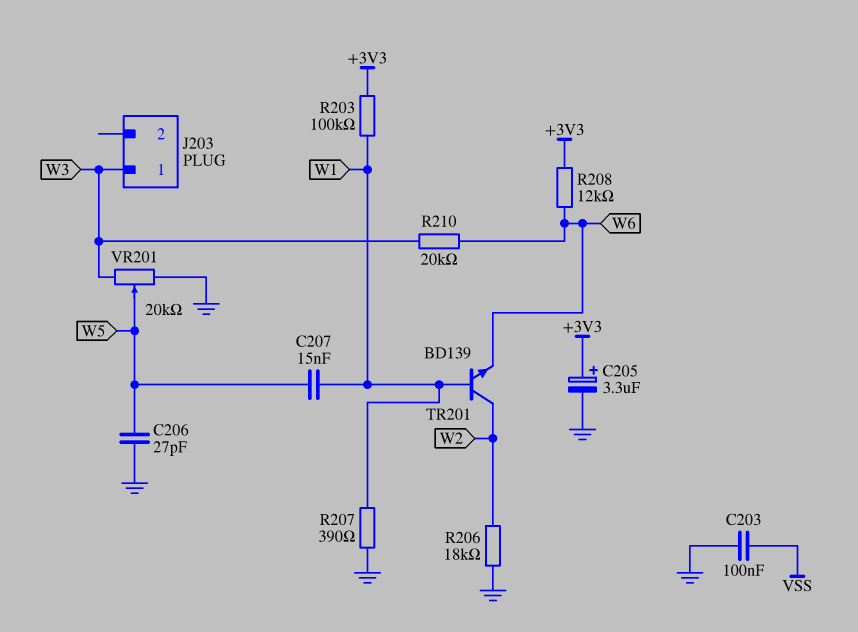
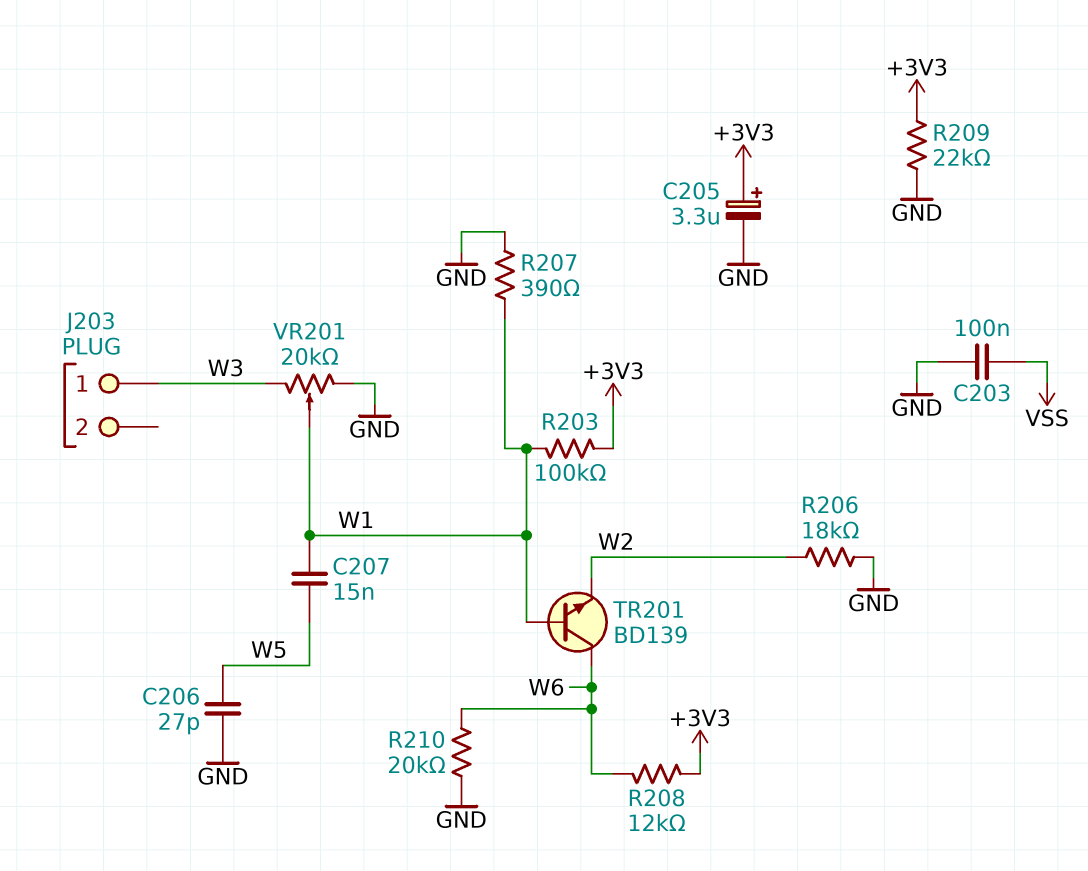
R209: none -> 22k (+3V3, GND)
R210: 20k (W3, W6) -> 20k (GND, W6)
TR201: NPN BD139 (B W1, C W2, E W6) -> NPN BD139 (B W1, C W6, E W2)
VR201: 20k (GND, W3, wiper W5) -> 20k (GND, W3, wiper W1)

